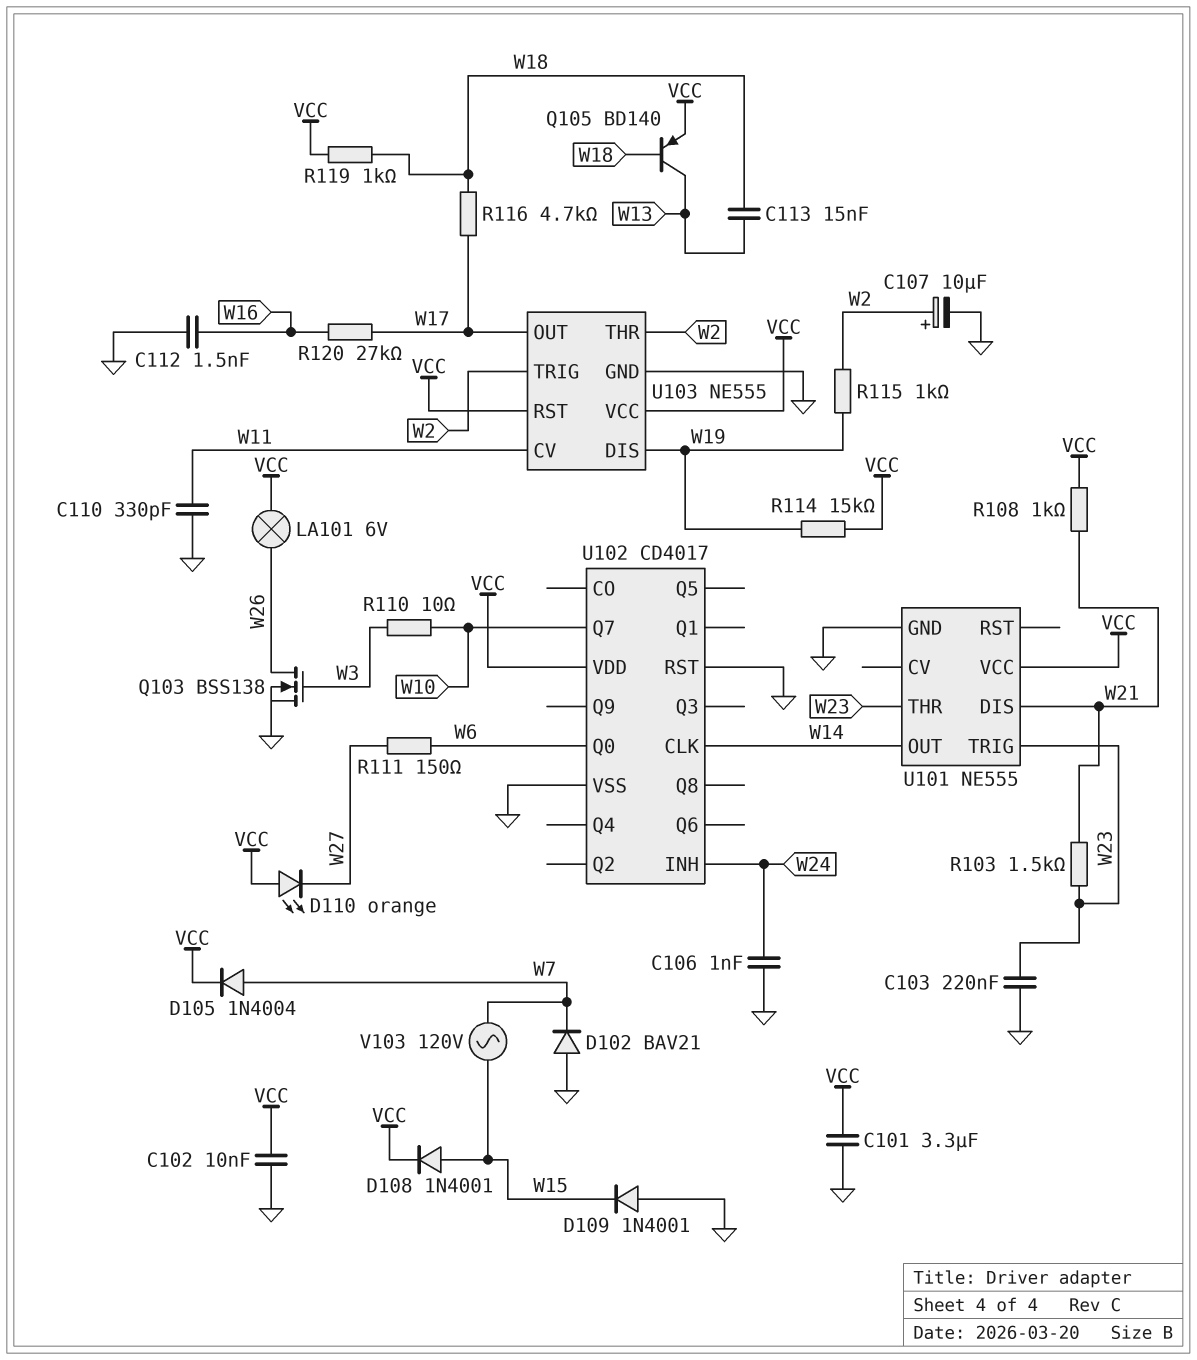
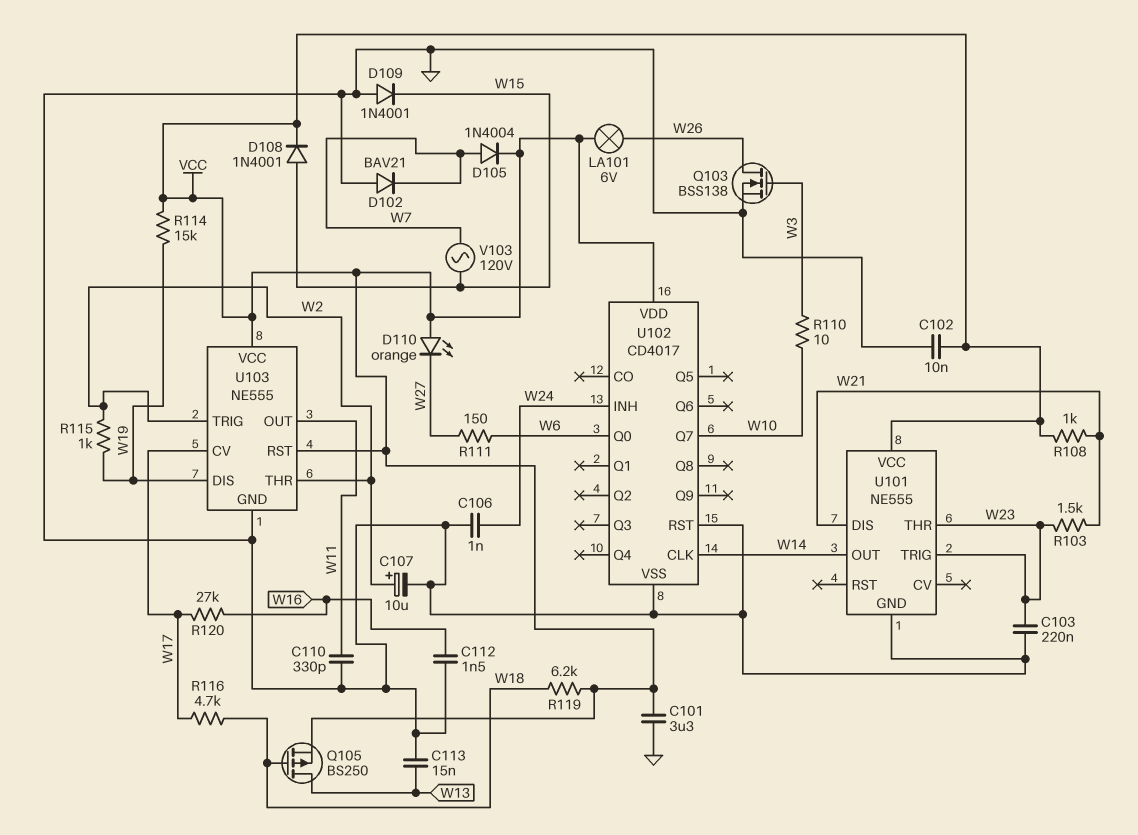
C113: 15nF (W13, W18) -> 15nF (GND, W13)
Q105: PNP BD140 (B W18, C W13, E VCC) -> PMOS BS250 (G W18, D W13, S VCC)
R119: 1k (VCC, W18) -> 6.2k (VCC, W18)
U103 pin CV: W11 -> W17
U103 pin OUT: W17 -> W11

